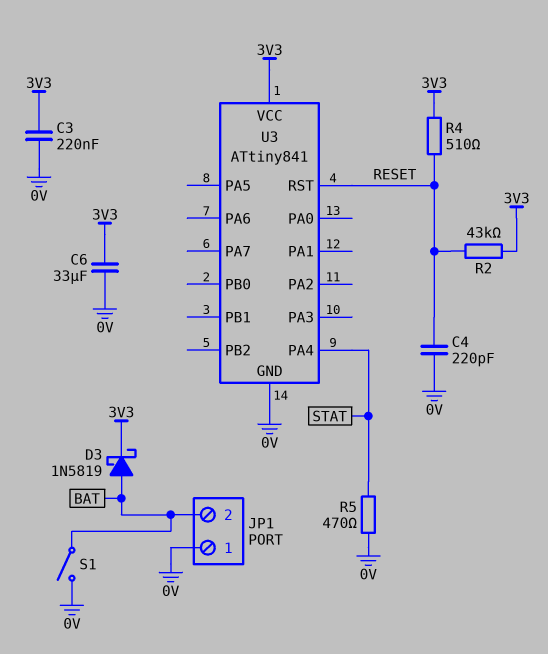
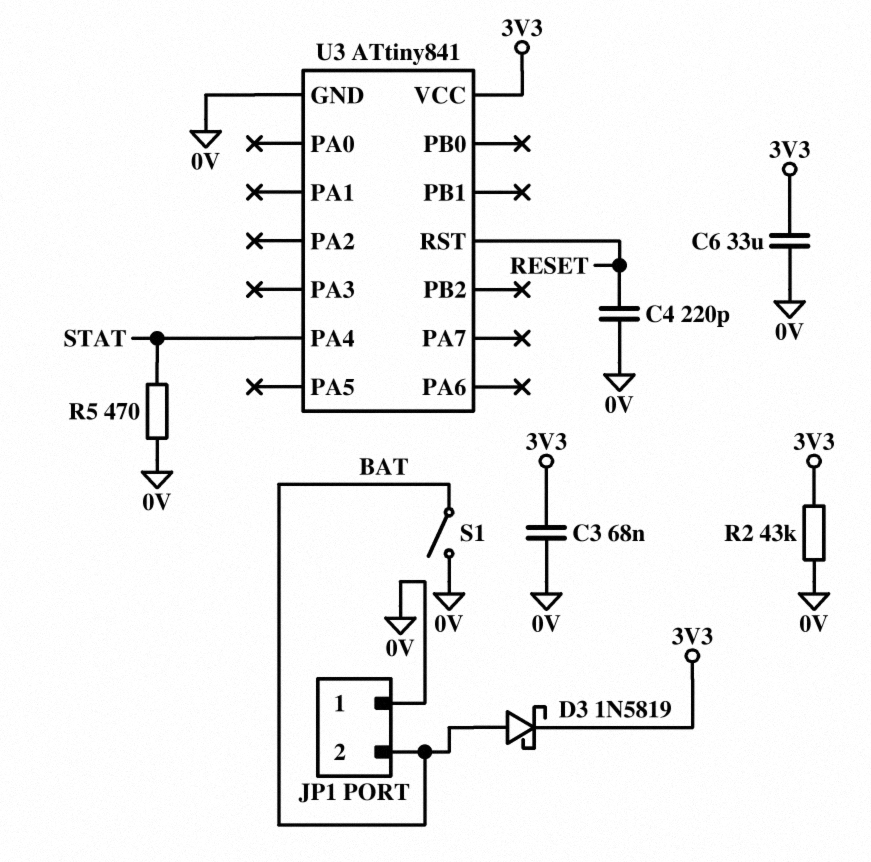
C3: 220nF (0V, 3V3) -> 68nF (0V, 3V3)
R2: 43k (3V3, RESET) -> 43k (0V, 3V3)
R4: 510 (3V3, RESET) -> none

